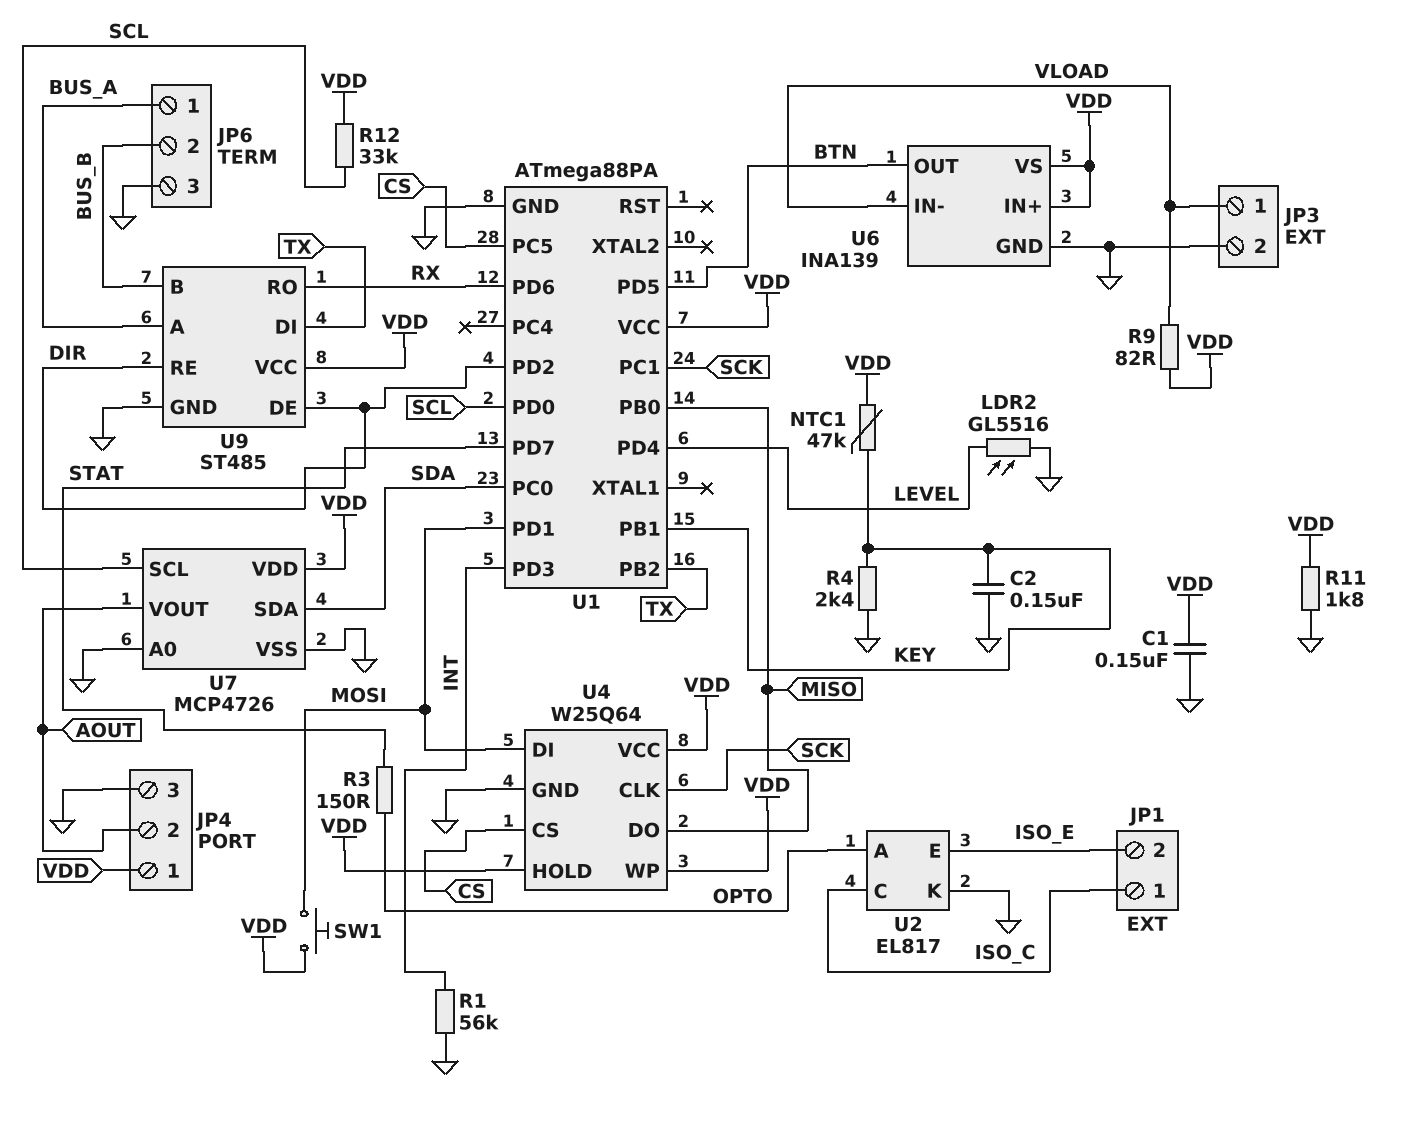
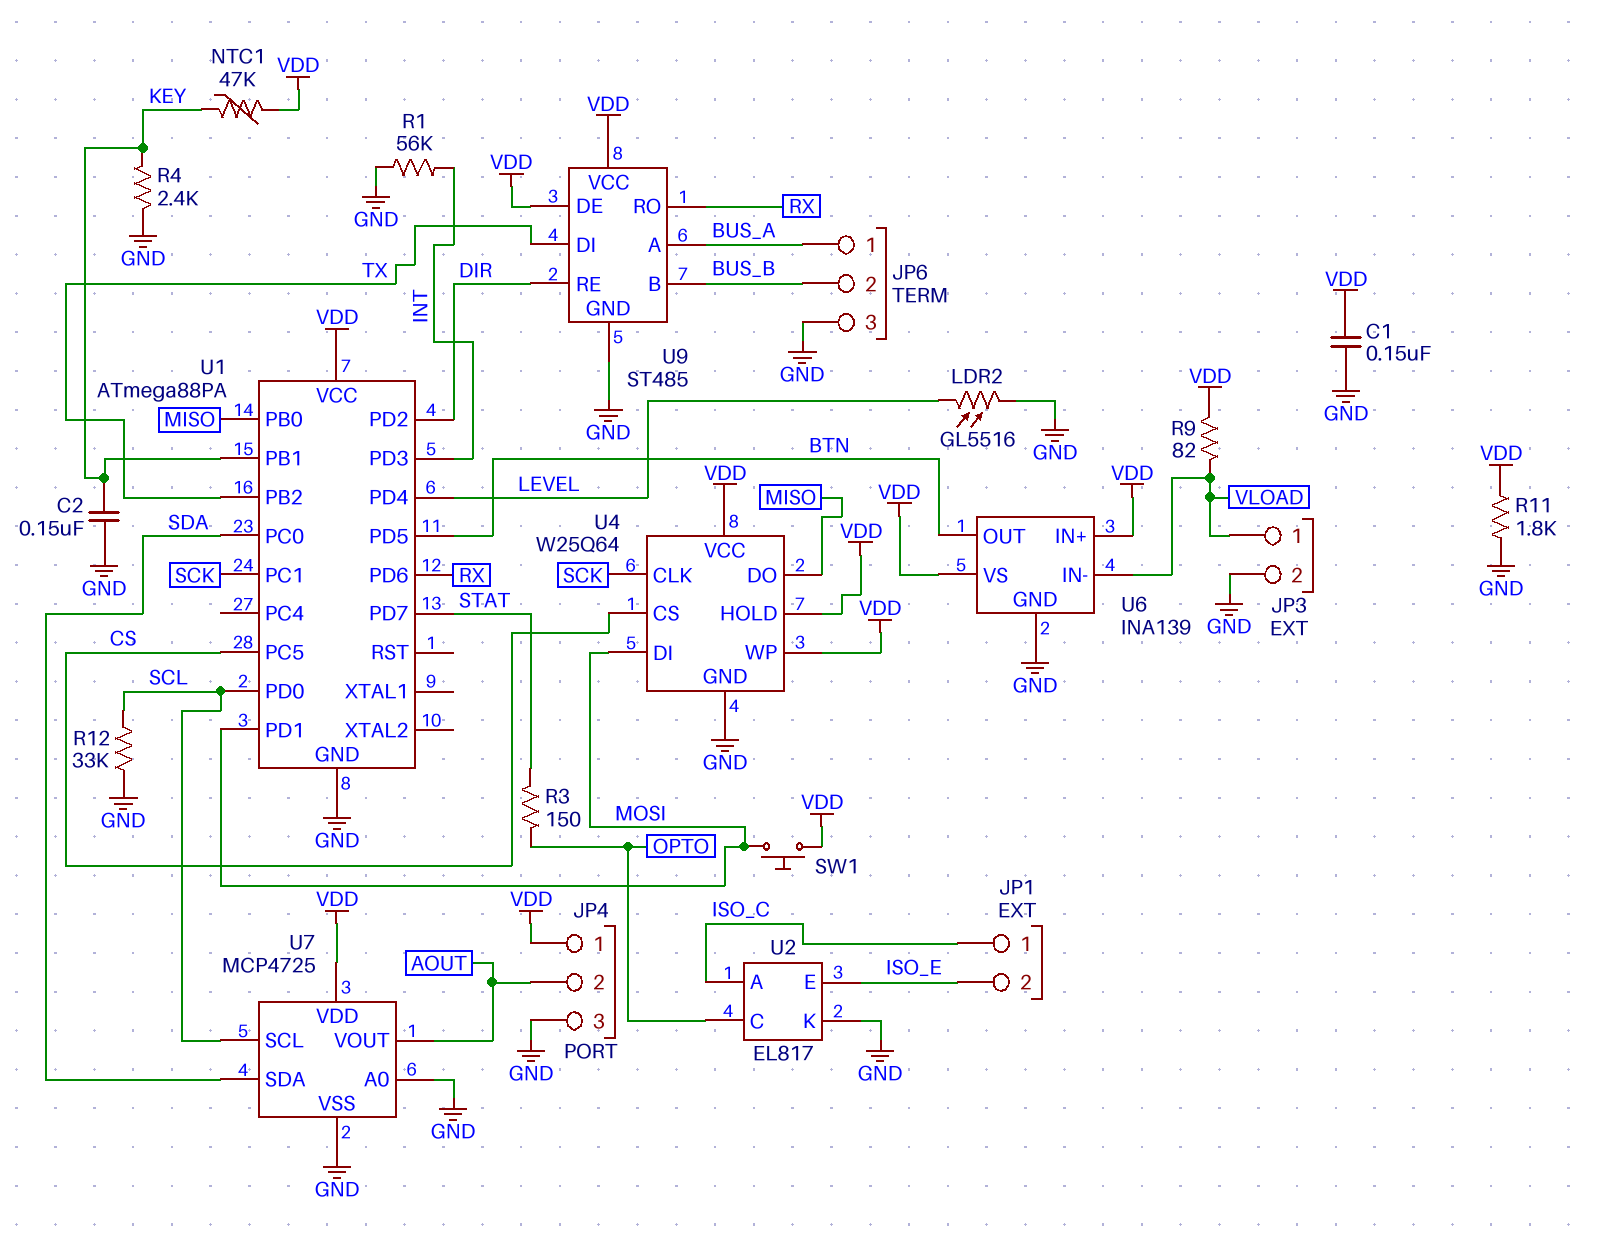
R12: 33k (SCL, VDD) -> 33k (GND, SCL)
U2 pin A: OPTO -> ISO_C
U2 pin C: ISO_C -> OPTO
U7: MCP4726 -> MCP4725
U9 pin DE: DIR -> VDD

